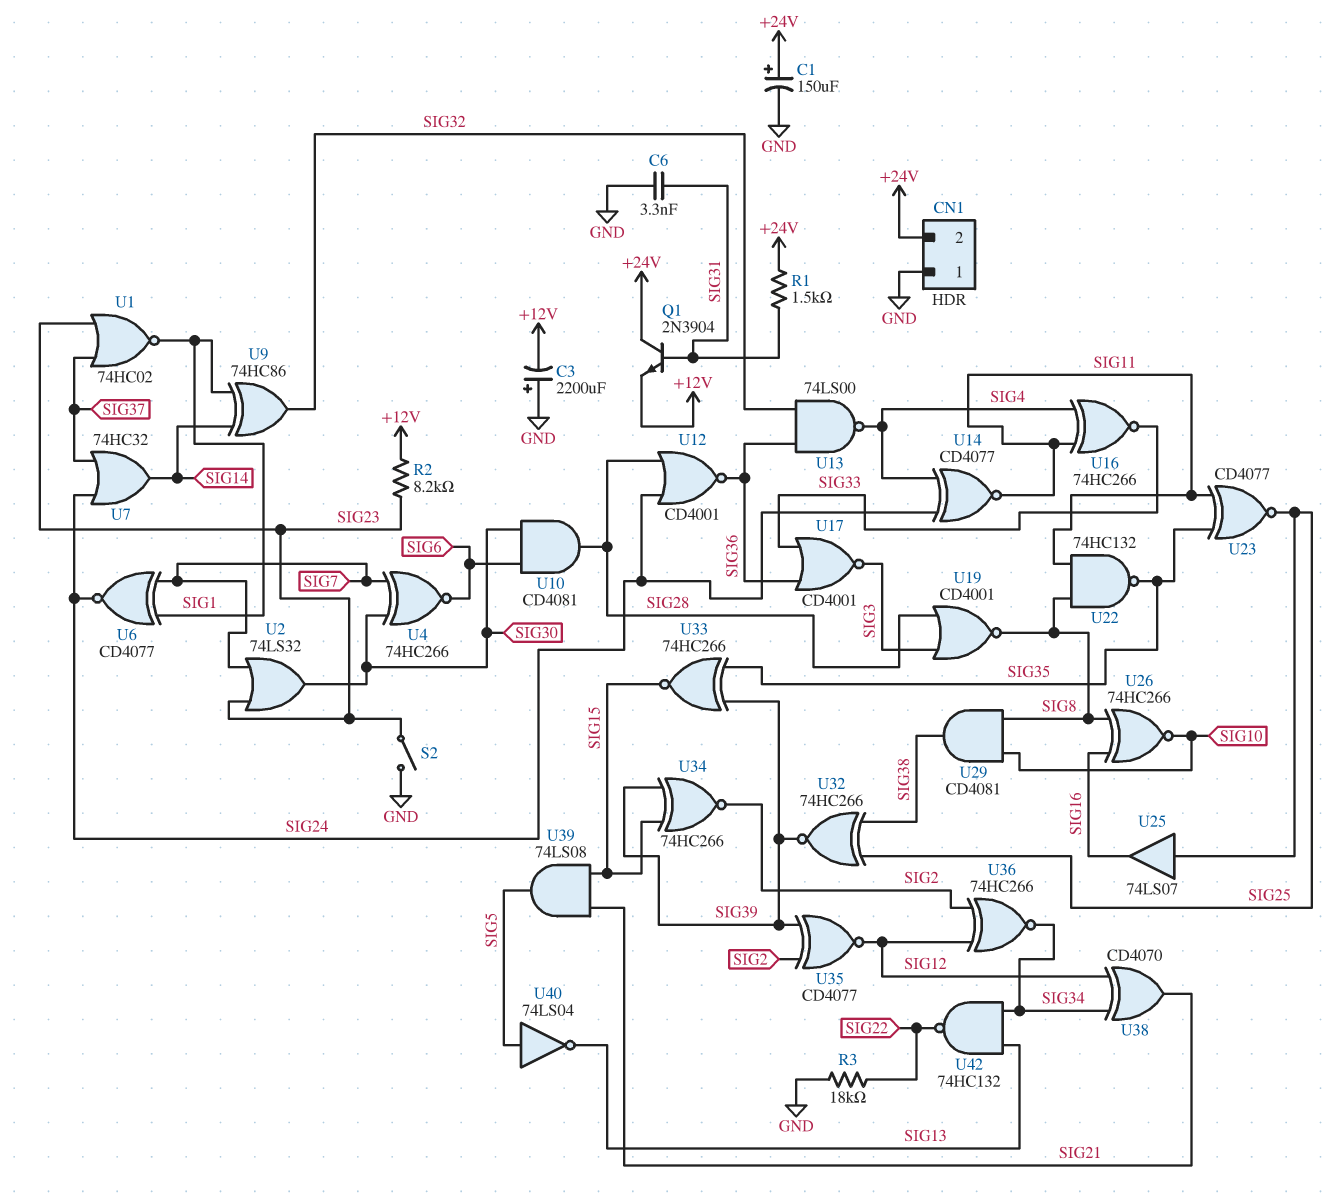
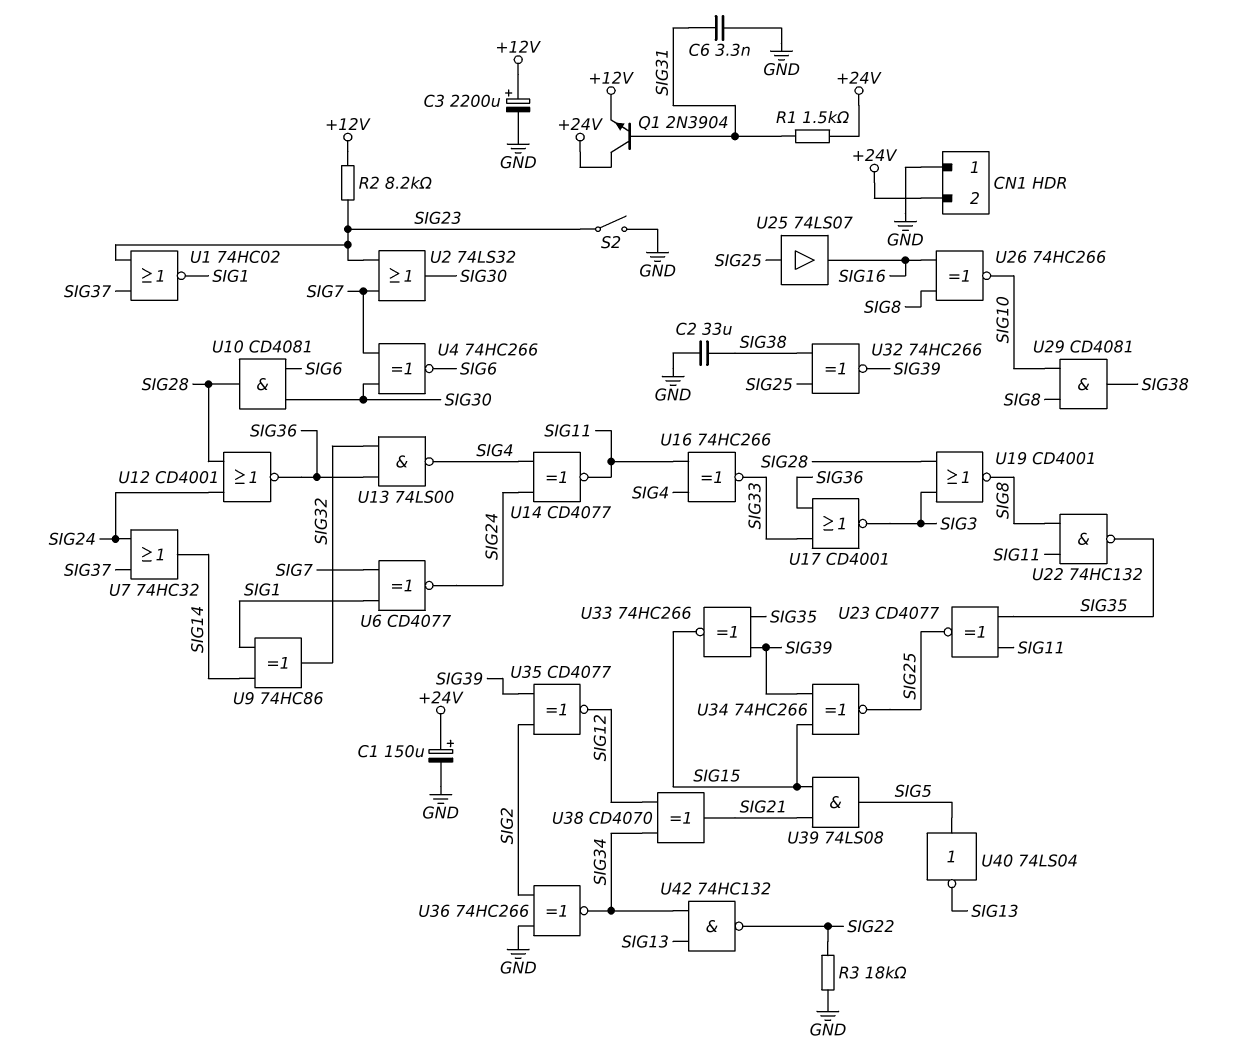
C2: none -> 33uF (GND, SIG38)
C3: 2200uF (plus GND, minus +12V) -> 2200uF (plus +12V, minus GND)
U34: XNOR 74HC266 (in SIG15, in SIG39, out SIG2) -> XNOR 74HC266 (in SIG15, in SIG39, out SIG25)
U36: XNOR 74HC266 (in SIG2, in SIG12, out SIG34) -> XNOR 74HC266 (in GND, in SIG2, out SIG34)

